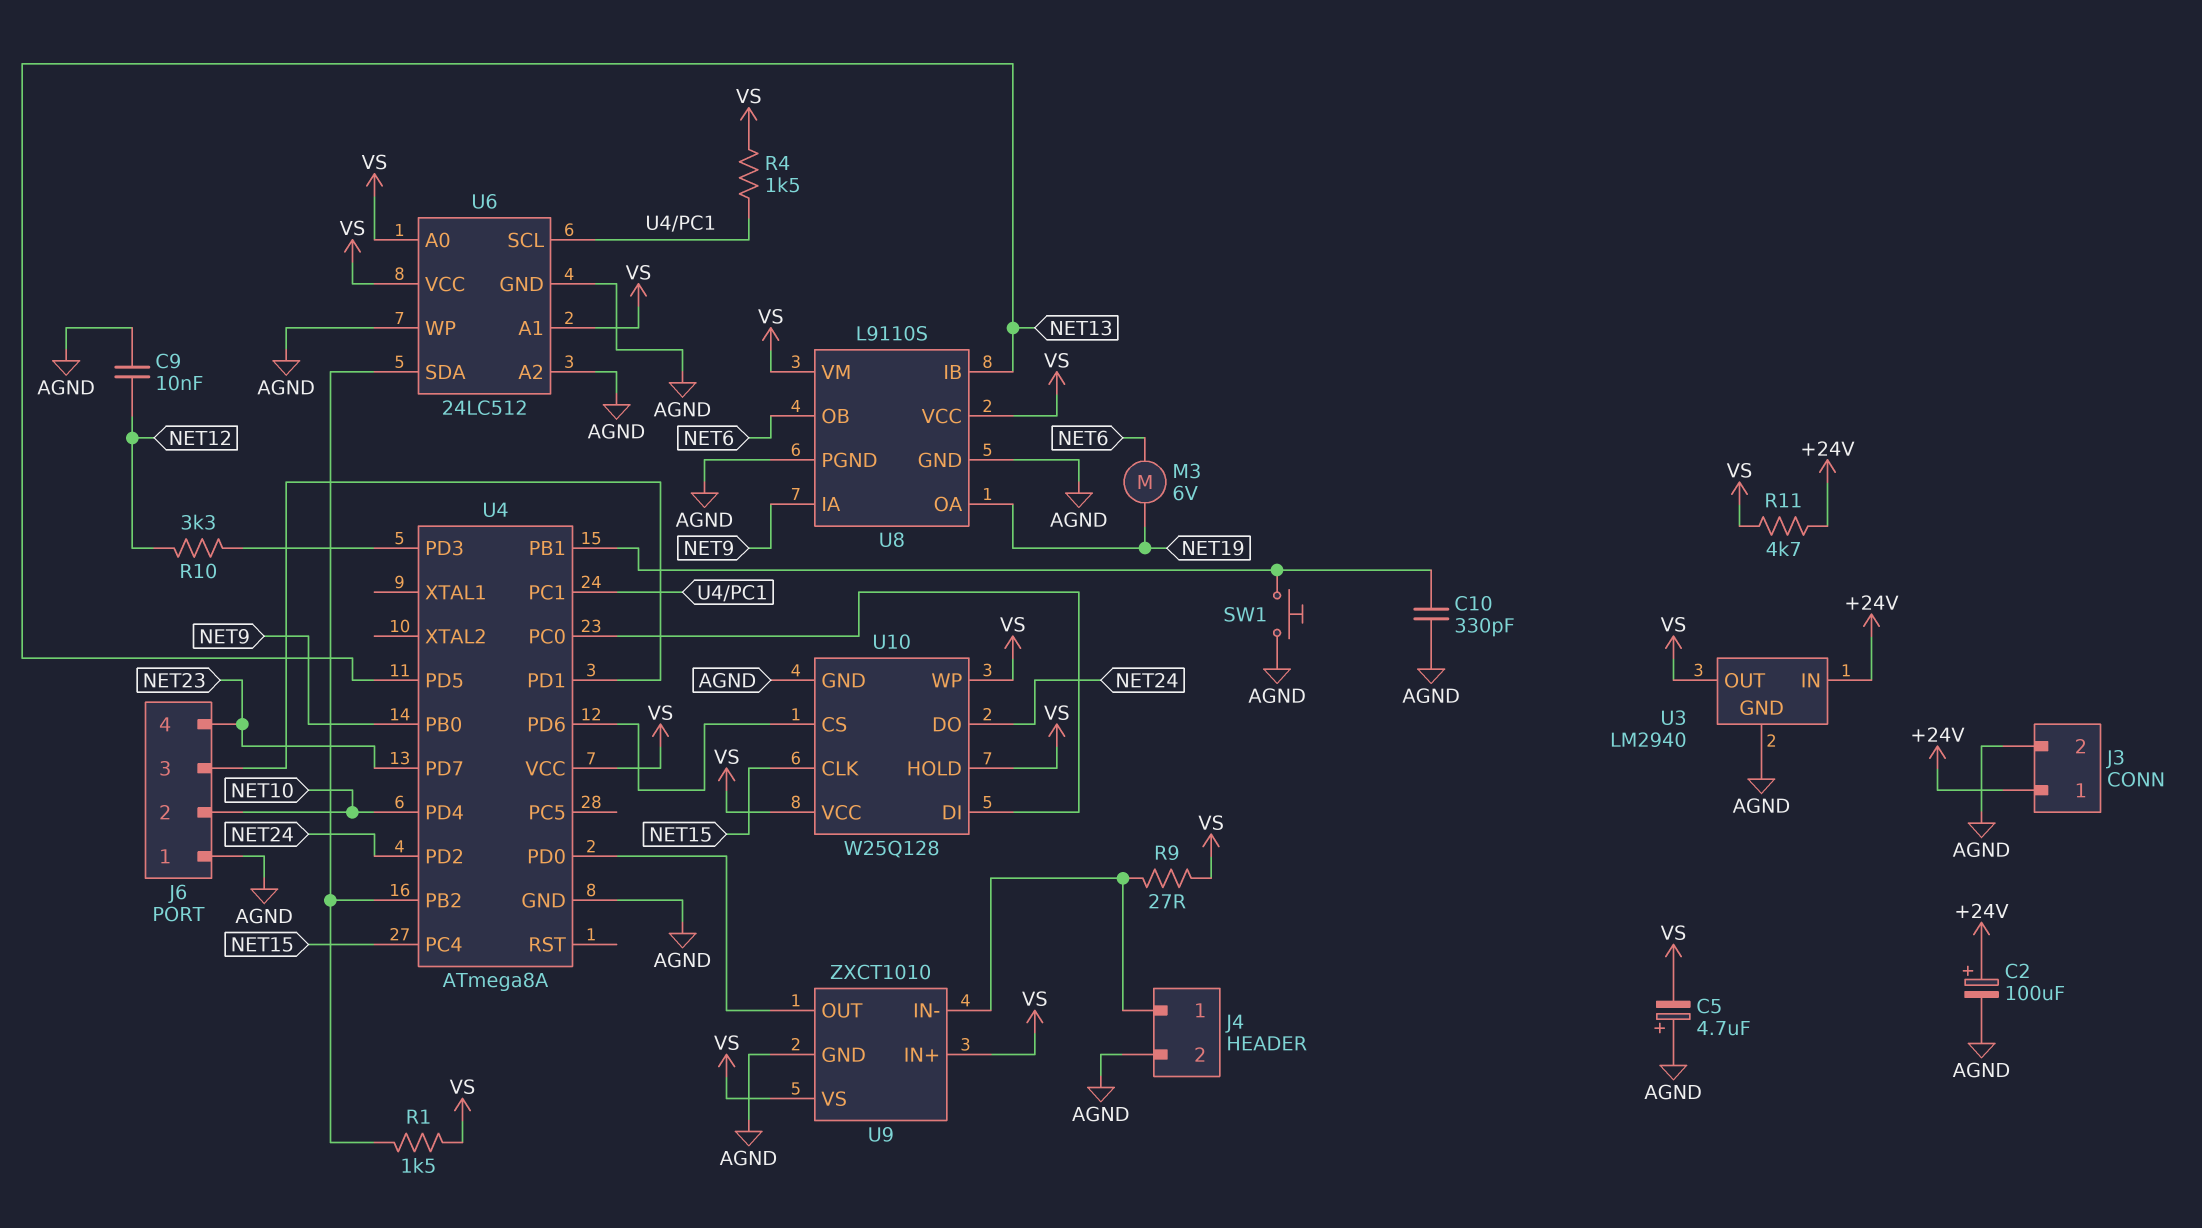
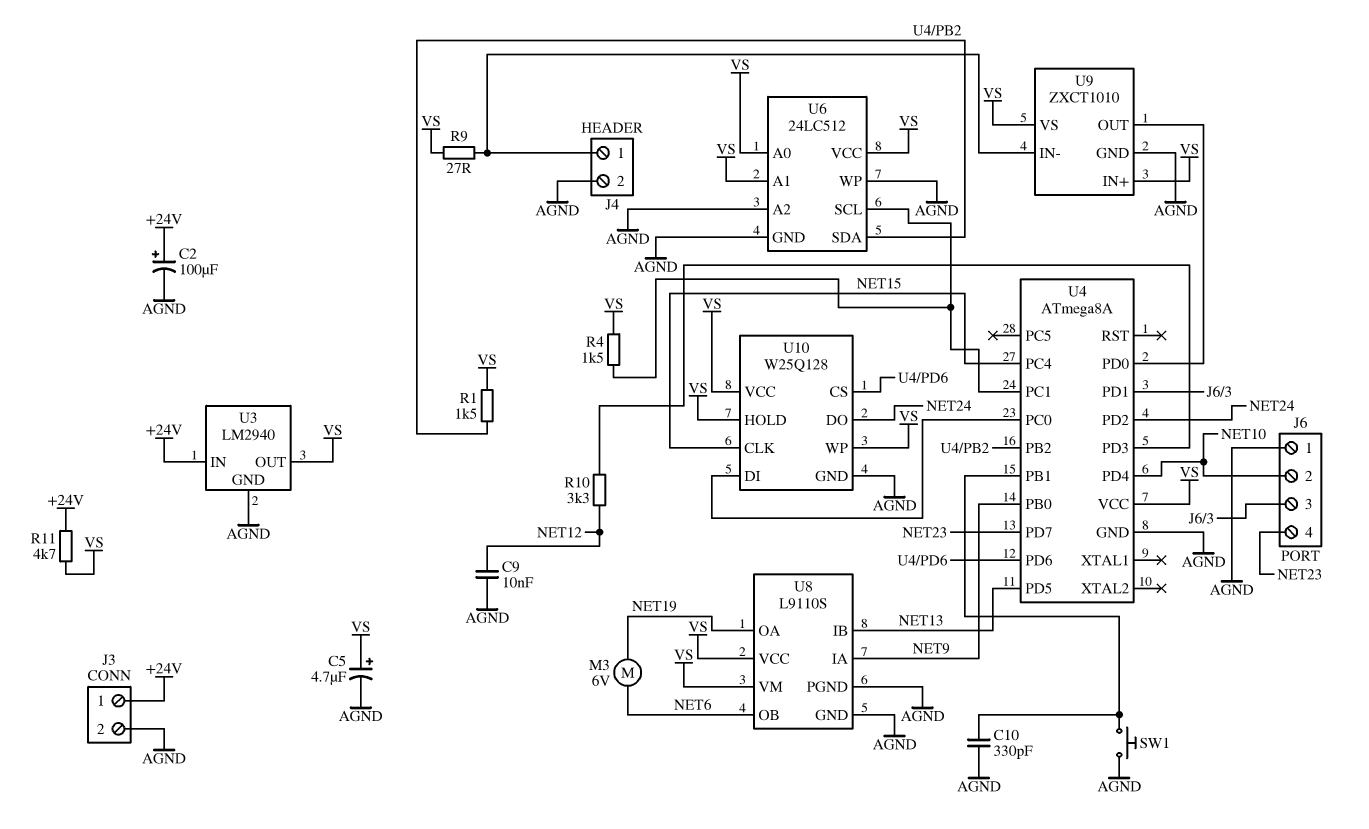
C5: 4.7uF (plus AGND, minus VS) -> 4.7uF (plus VS, minus AGND)

